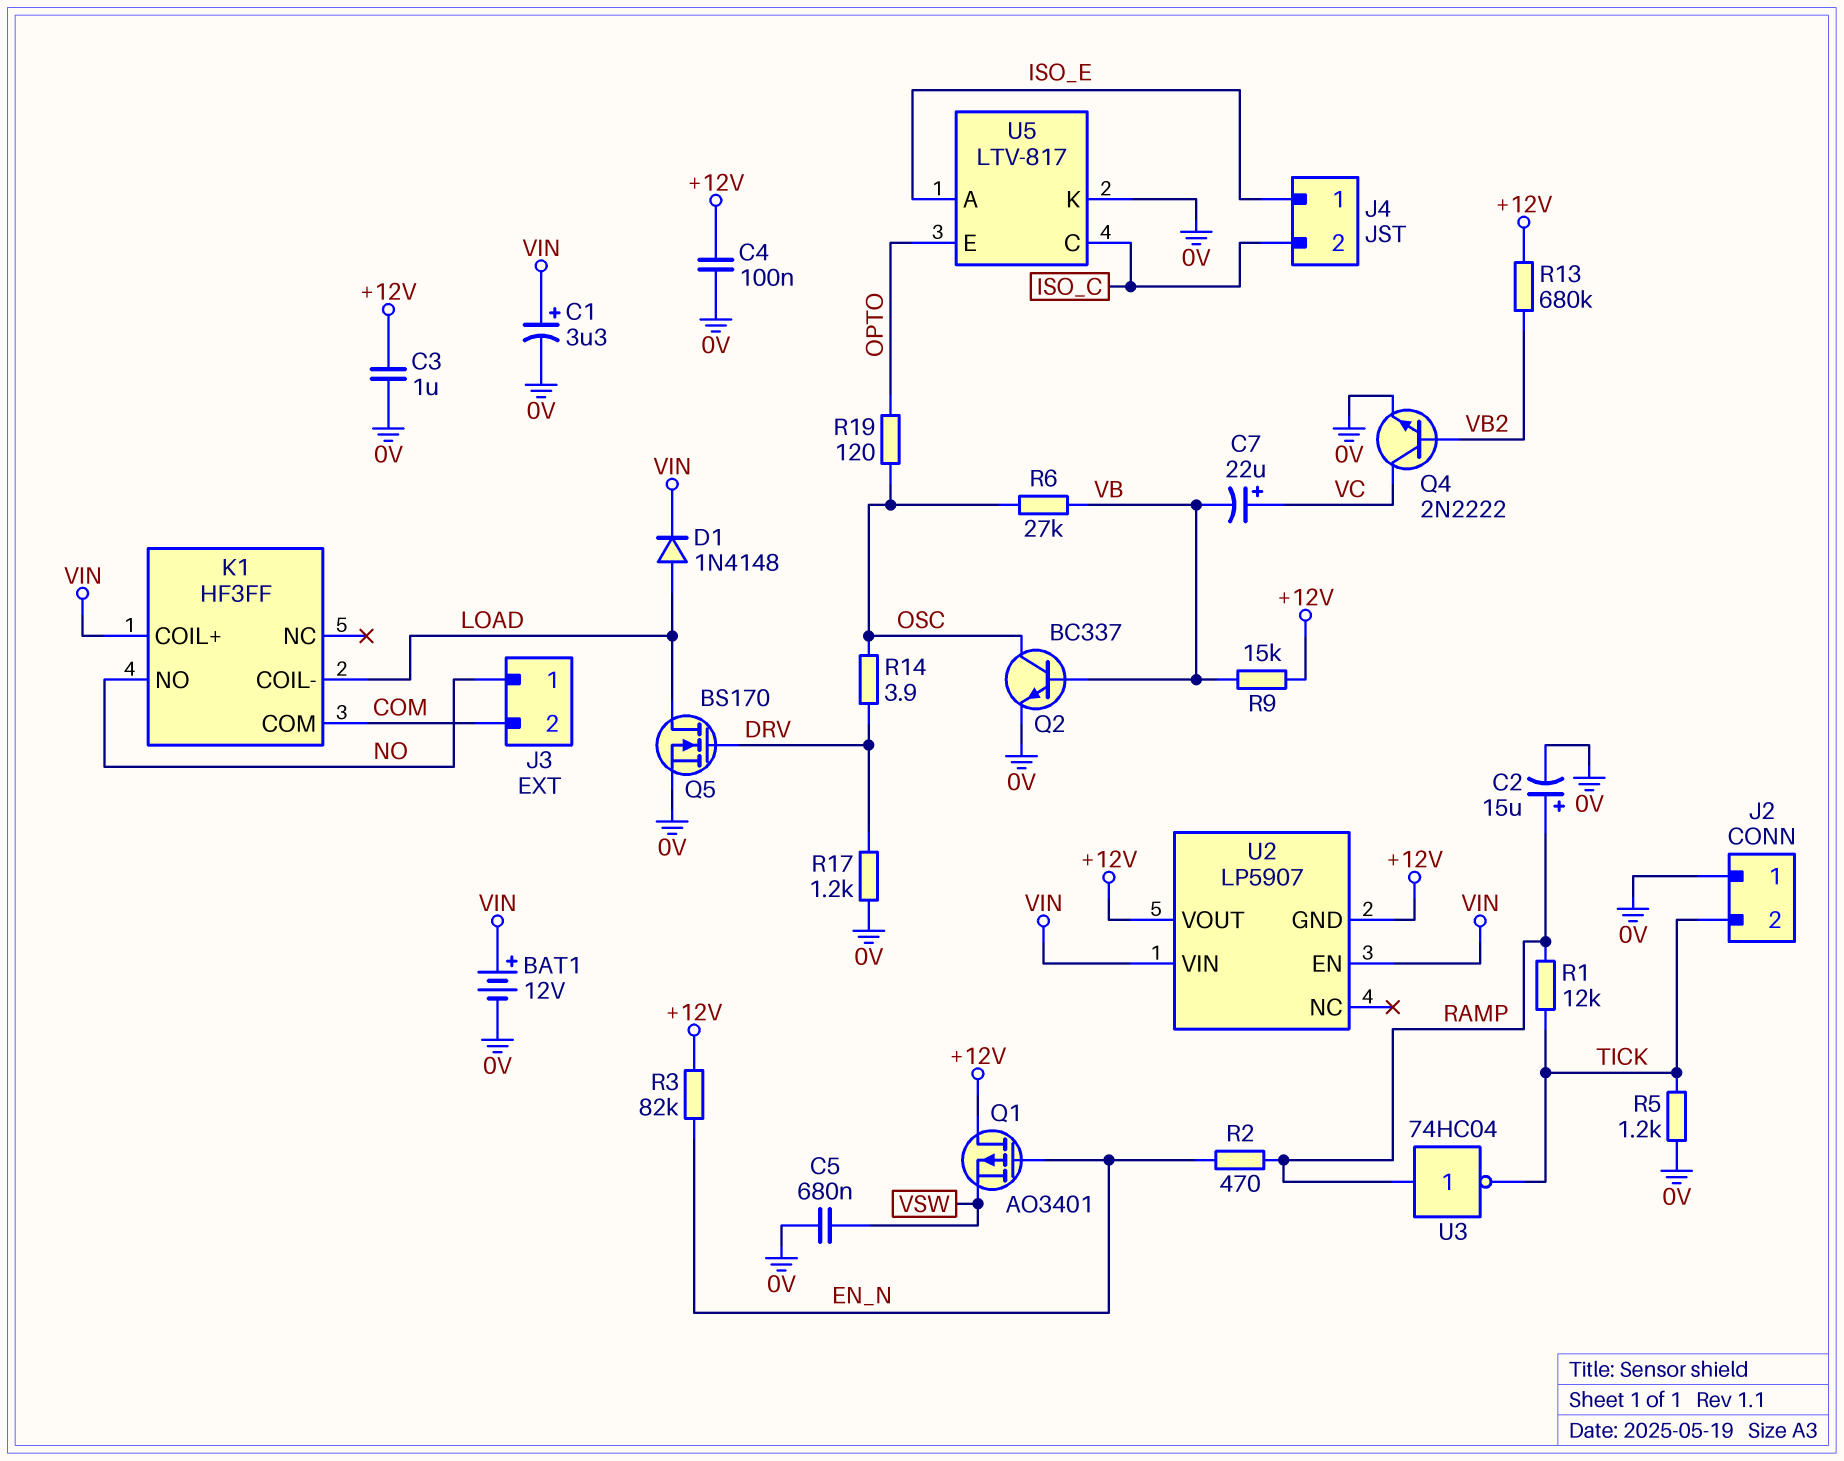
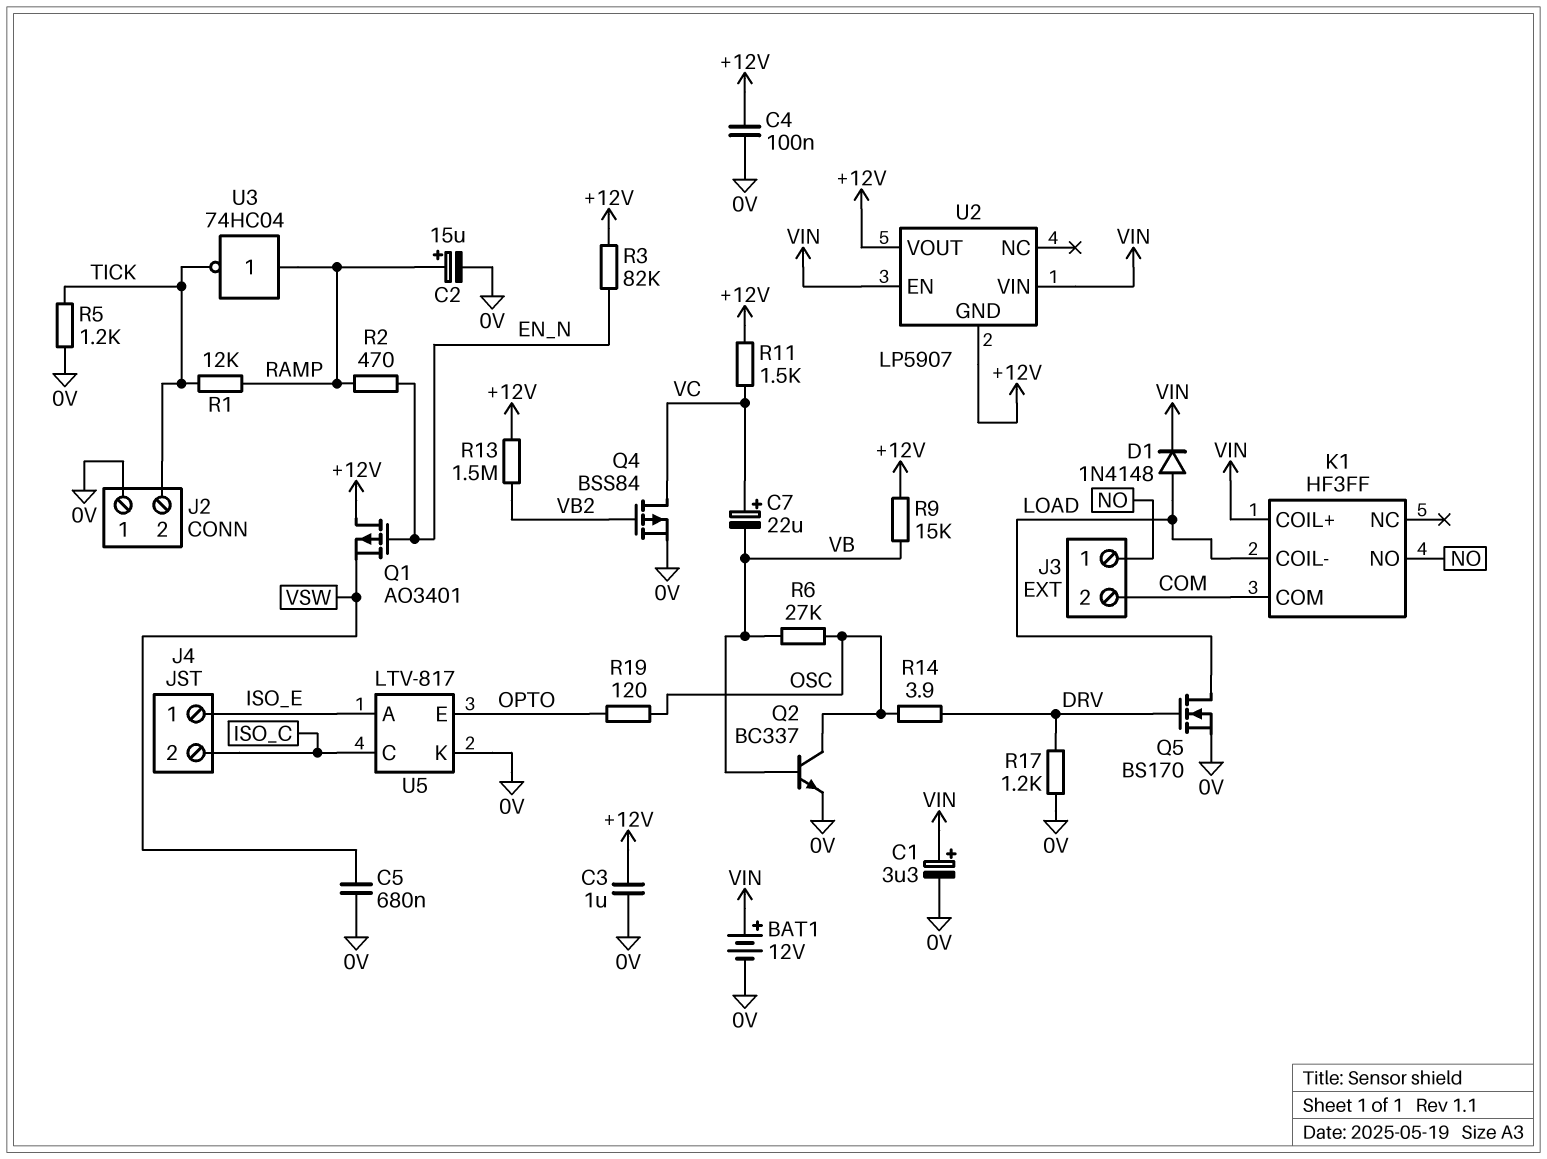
Q4: NPN 2N2222 (B VB2, C VC, E 0V) -> PMOS BSS84 (G VB2, D VC, S 0V)
R11: none -> 1.5k (+12V, VC)
R13: 680k (+12V, VB2) -> 1.5M (+12V, VB2)

